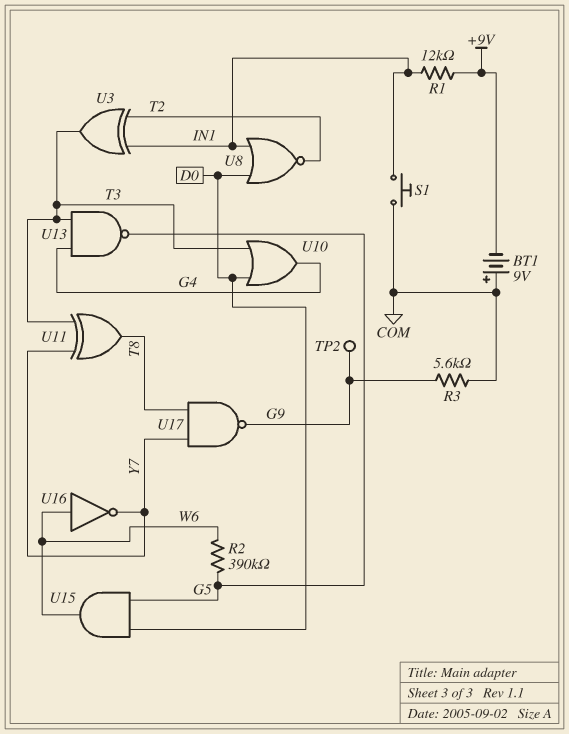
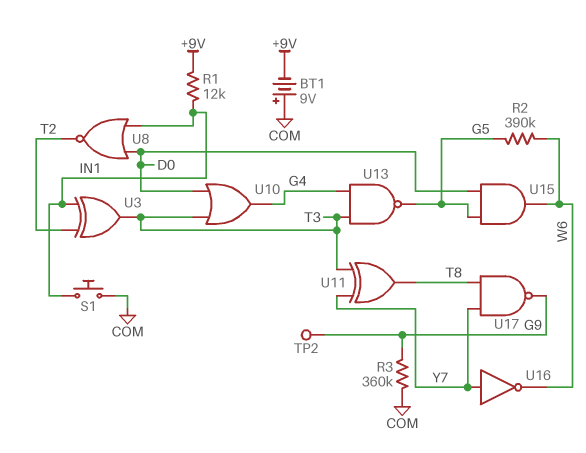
R3: 5.6k (COM, G9) -> 360k (COM, G9)
U16: NOT (in W6, out Y7) -> NOT (in Y7, out W6)

